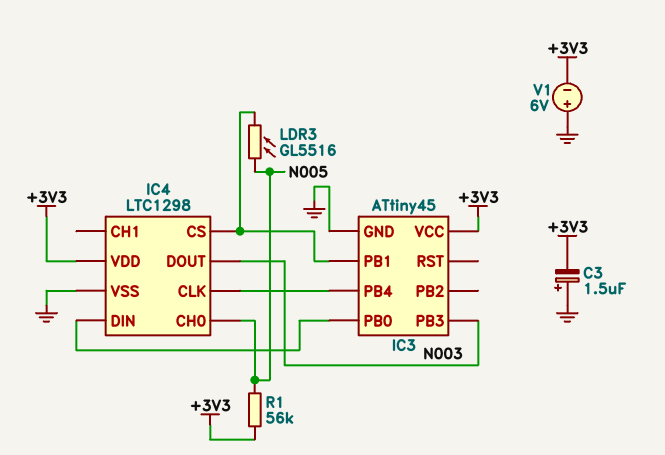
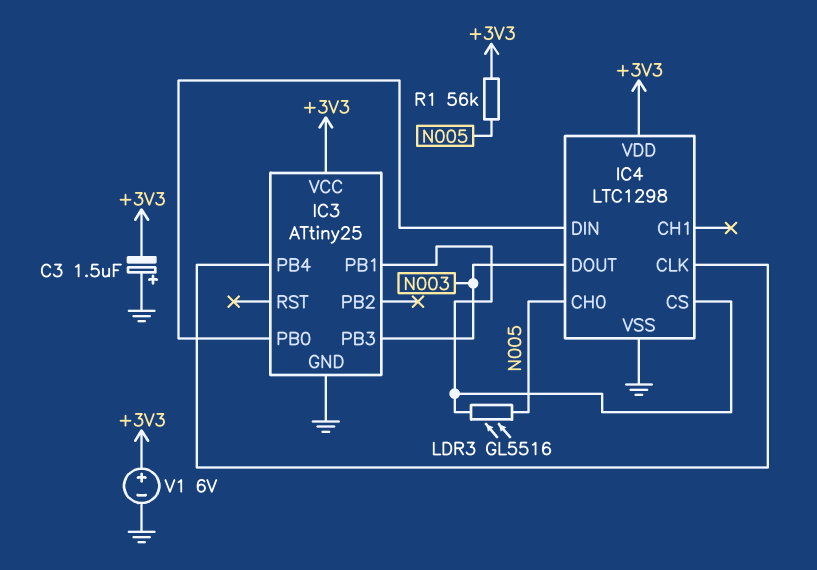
IC3: ATtiny45 -> ATtiny25
V1: 6V (plus GND, minus +3V3) -> 6V (plus +3V3, minus GND)

